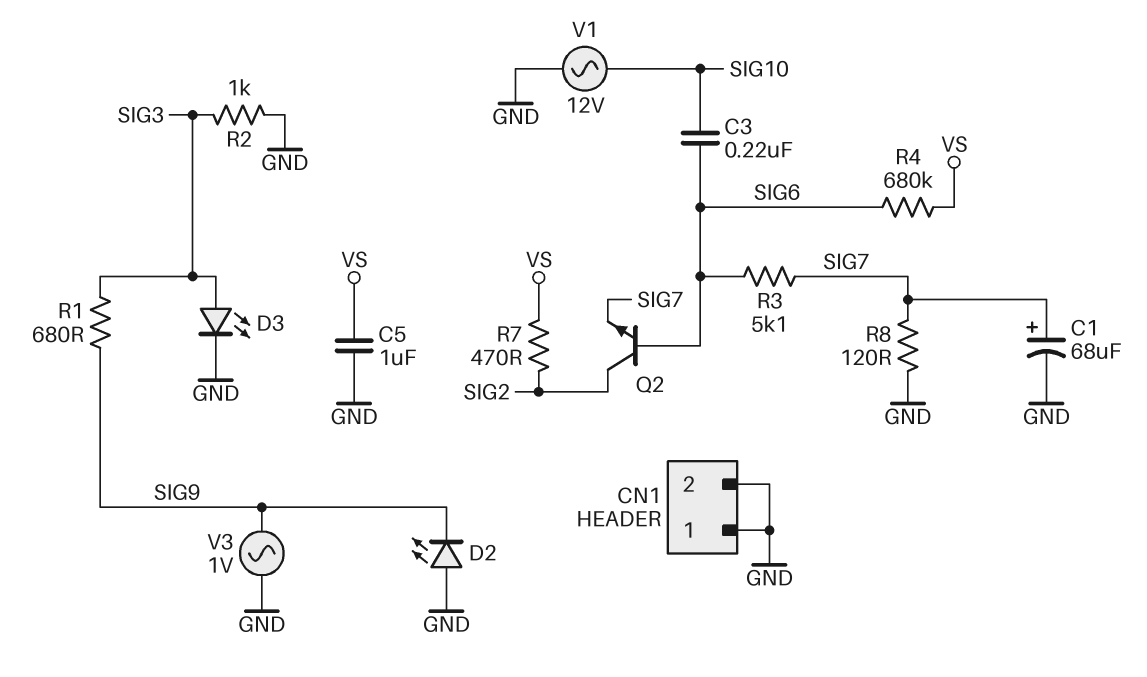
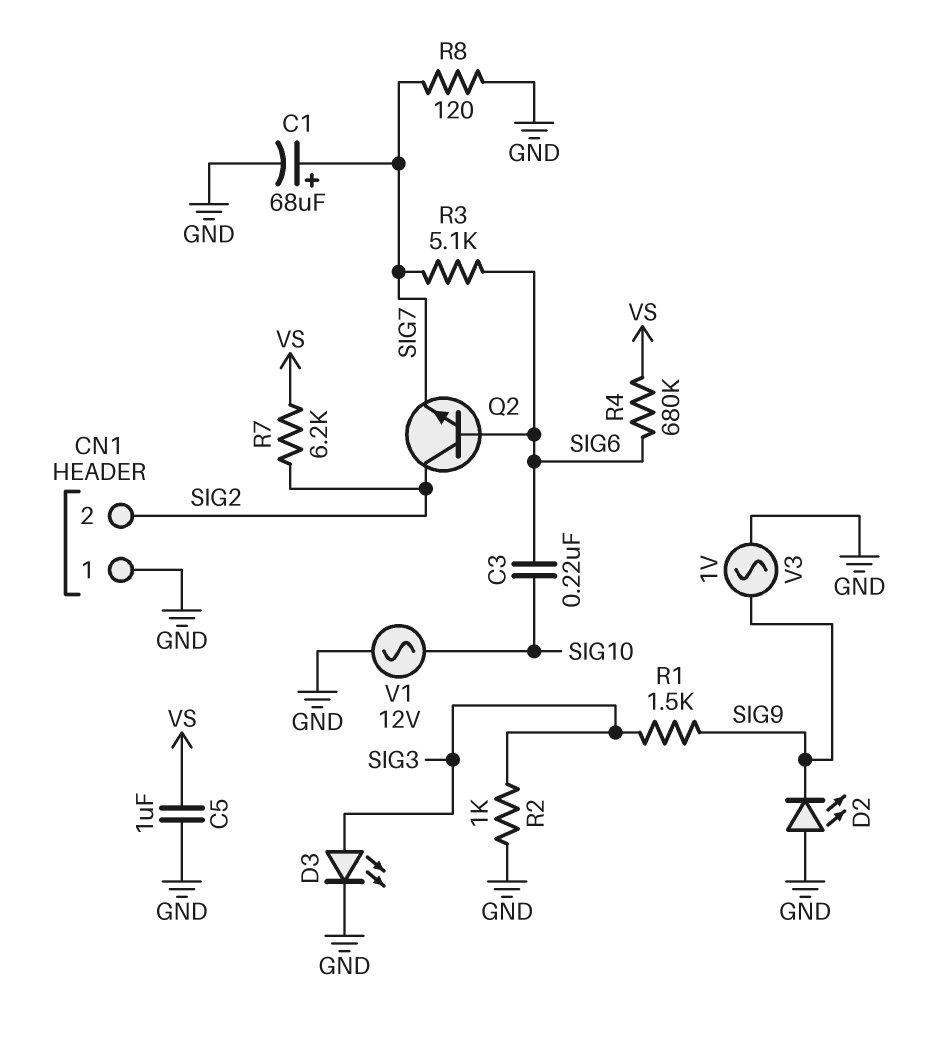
CN1 pin 2: GND -> SIG2
R1: 680 (SIG3, SIG9) -> 1.5k (SIG3, SIG9)
R7: 470 (SIG2, VS) -> 6.2k (SIG2, VS)

